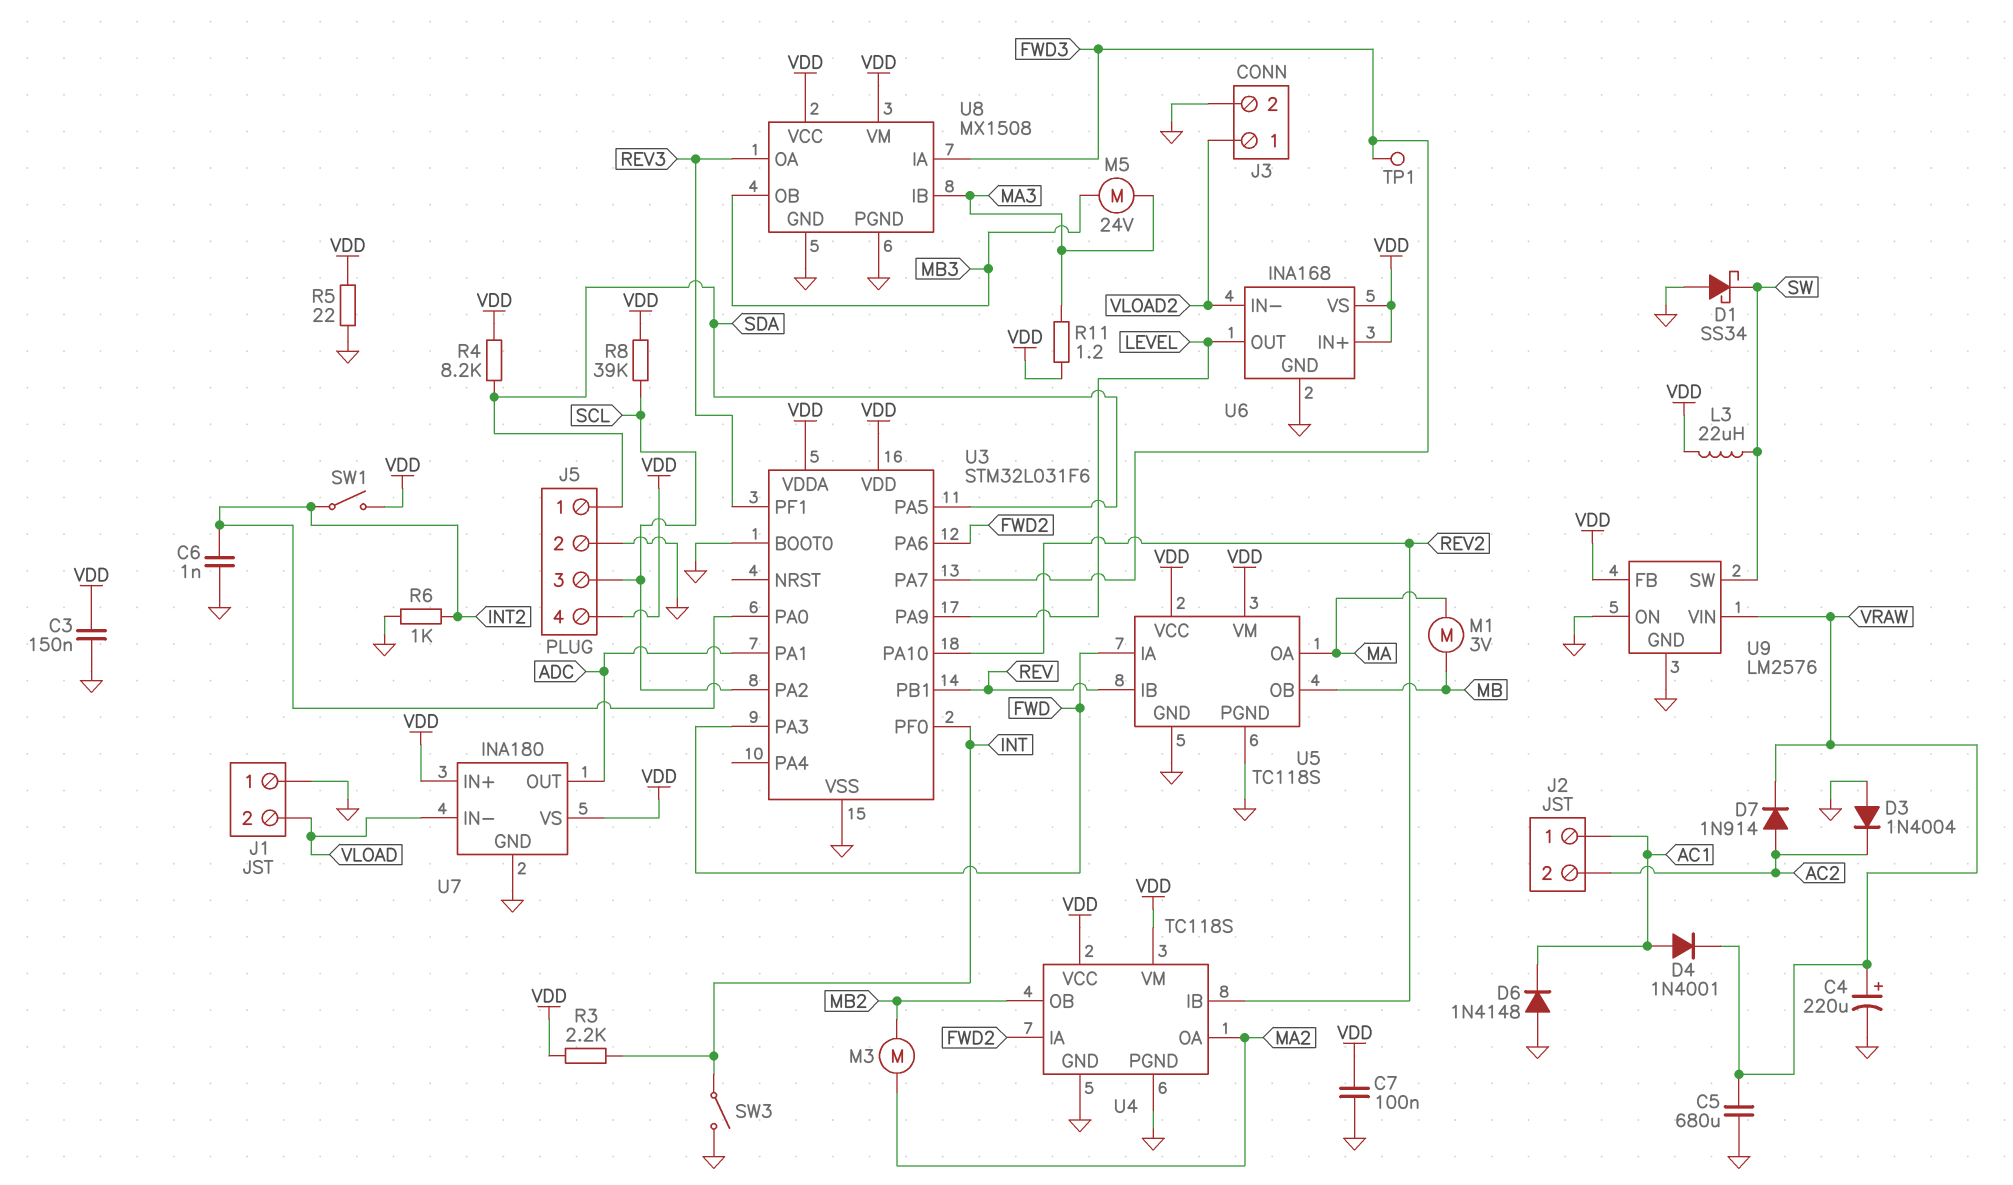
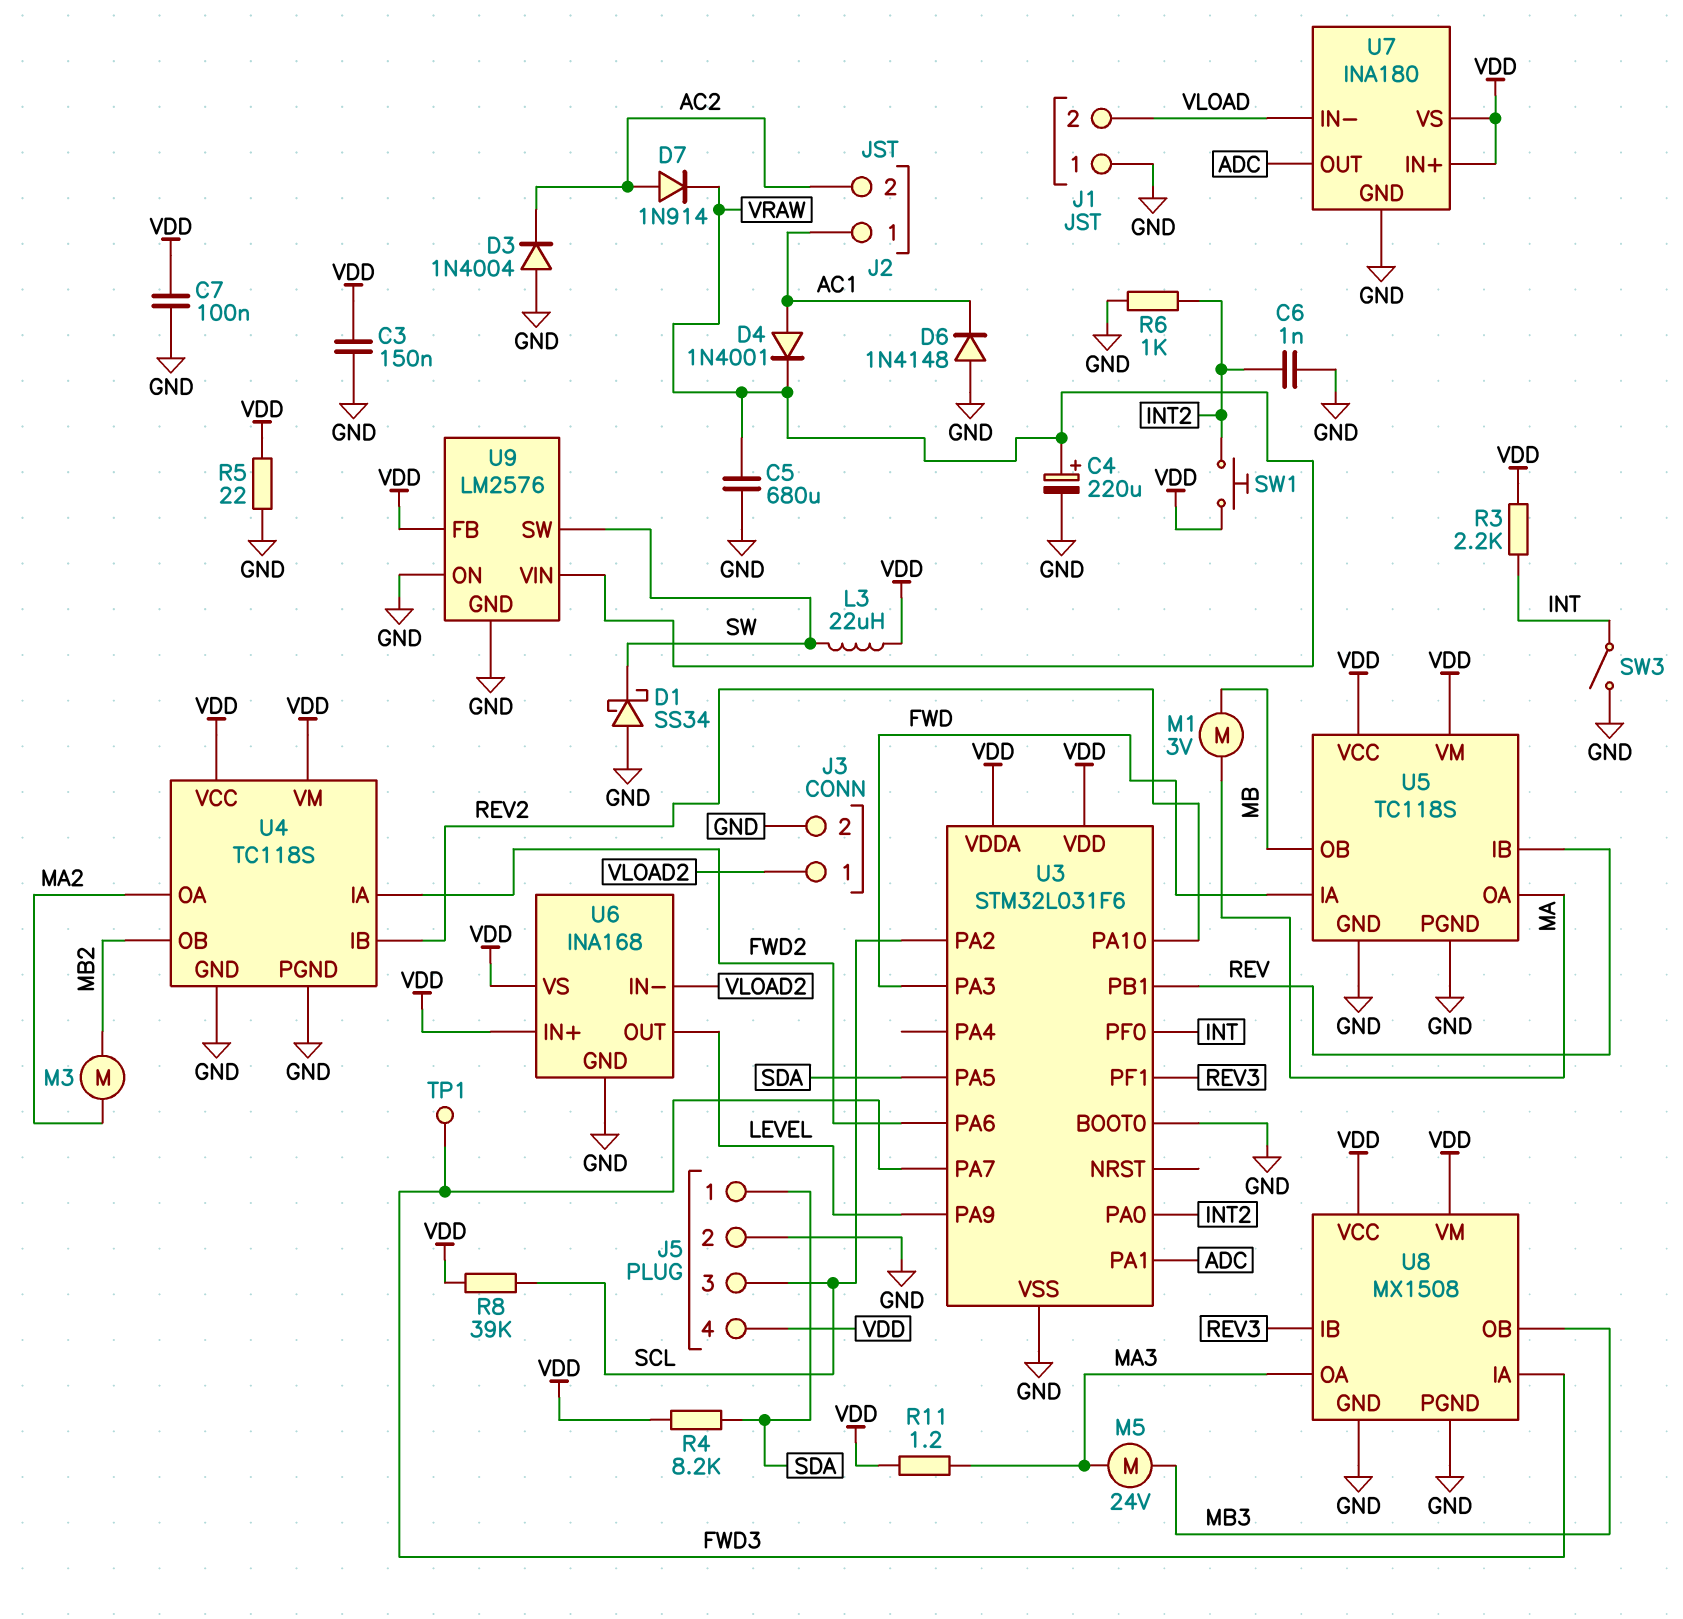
SW1: switch (INT2, VDD) -> button (INT2, VDD)
U8 pin IB: MA3 -> REV3
U8 pin OA: REV3 -> MA3

